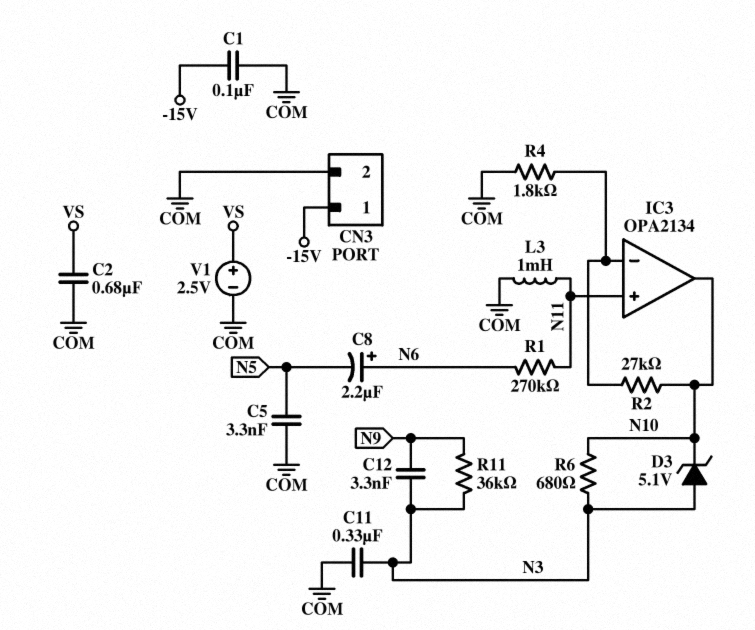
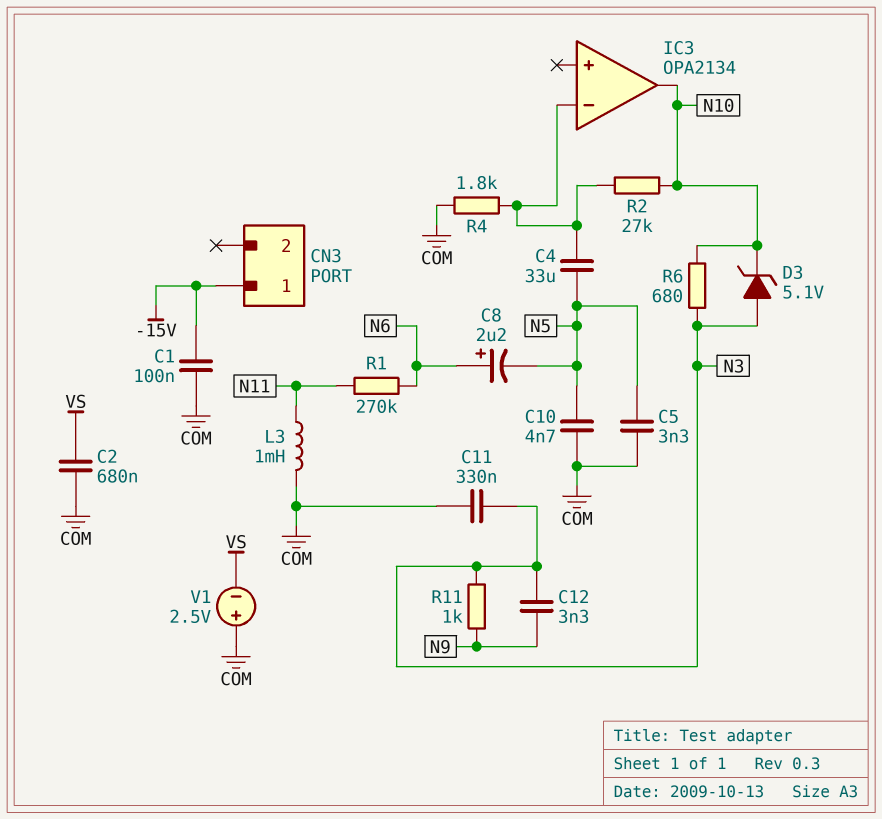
C4: none -> 33uF (IC3/in-, N5)
C10: none -> 4.7nF (COM, N5)
CN3 pin 2: COM -> none
IC3 pin in+: N11 -> none
R11: 36k (N3, N9) -> 1k (N3, N9)
V1: 2.5V (plus VS, minus COM) -> 2.5V (plus COM, minus VS)

